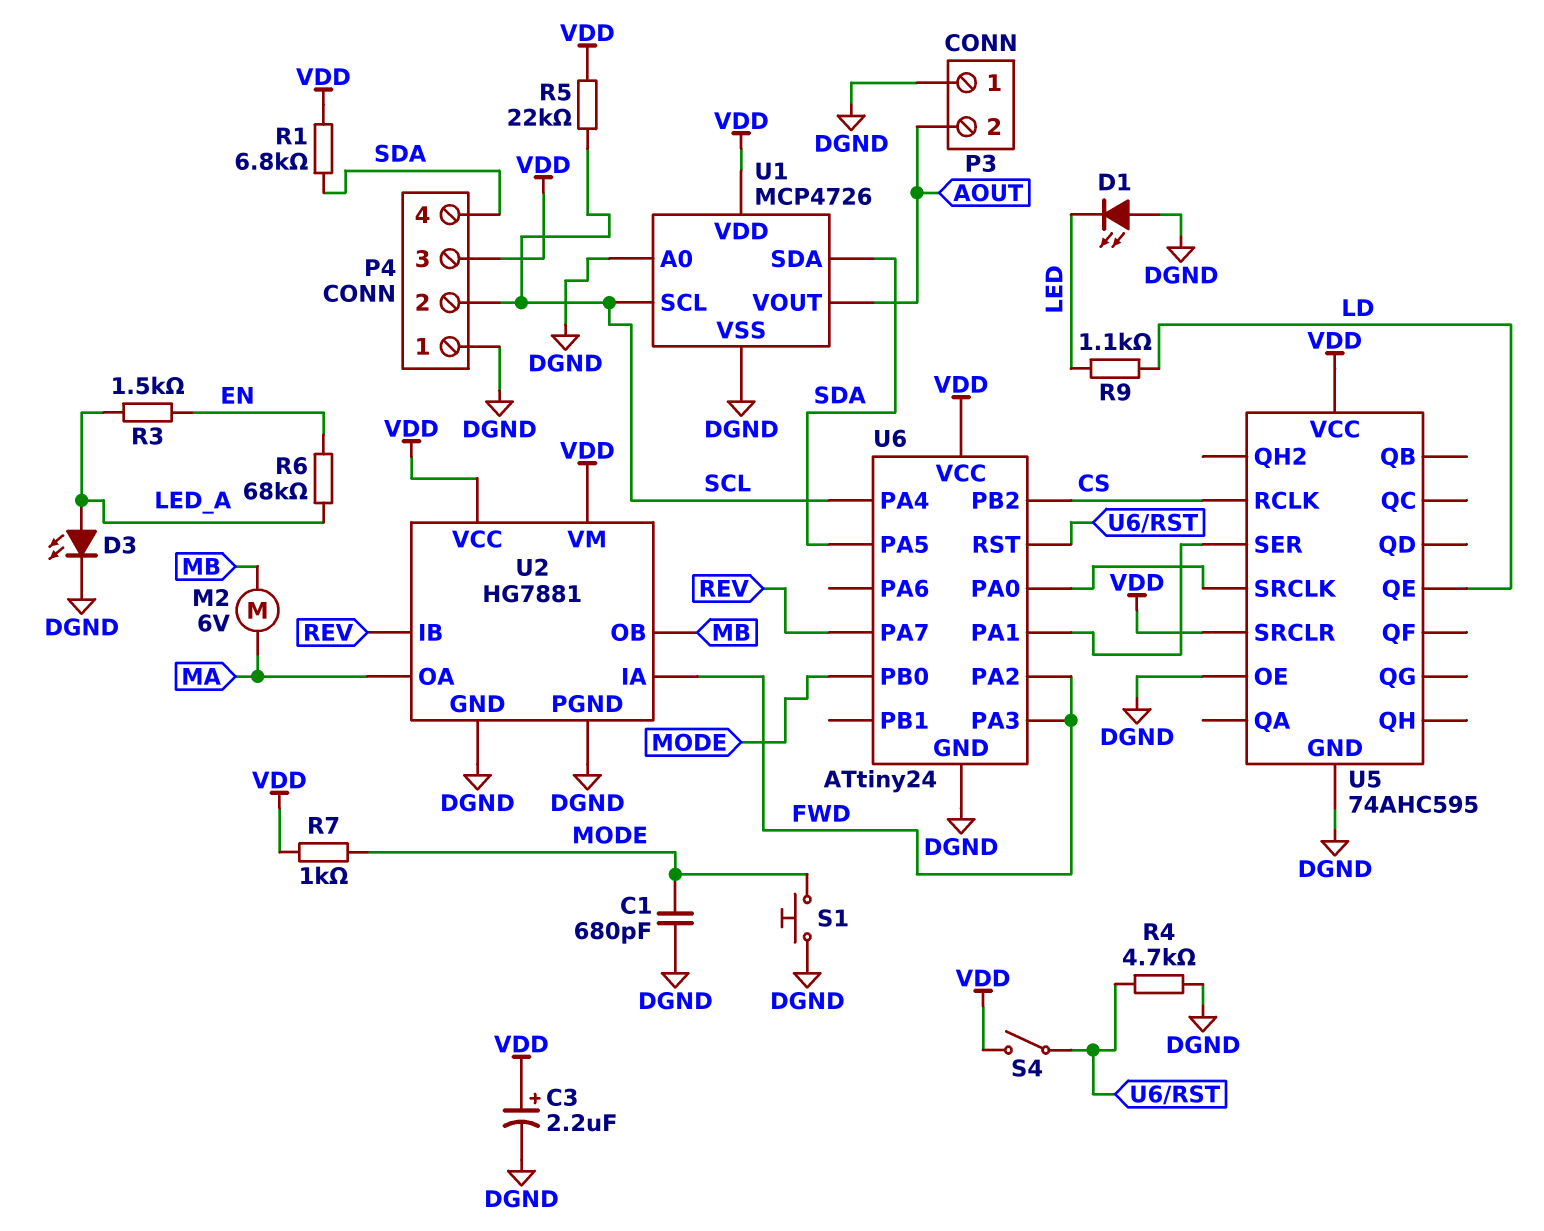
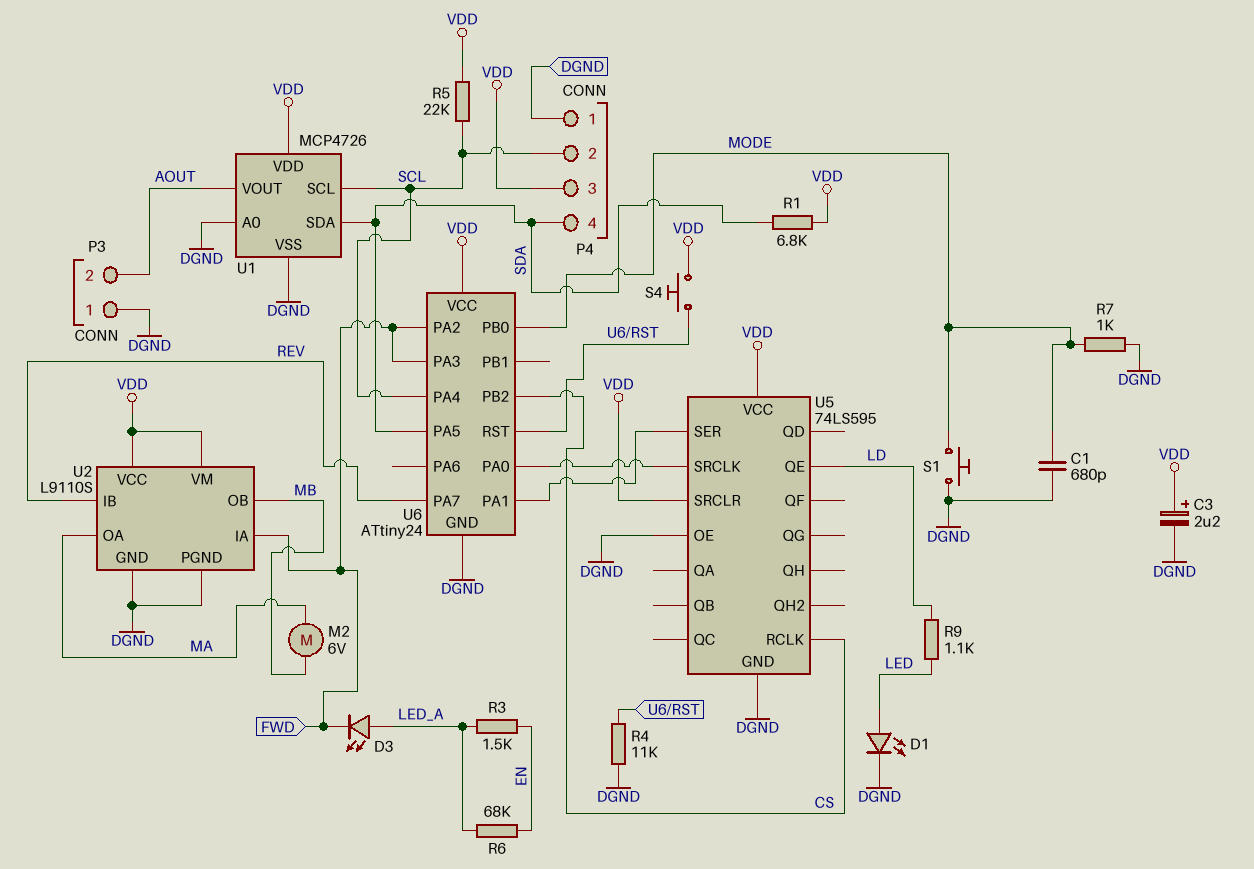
D1: LED (A DGND, K LED) -> LED (A LED, K DGND)
D3: LED (A LED_A, K DGND) -> LED (A LED_A, K FWD)
R4: 4.7k (DGND, U6/RST) -> 11k (DGND, U6/RST)
R7: 1k (MODE, VDD) -> 1k (DGND, MODE)
S4: switch (U6/RST, VDD) -> button (U6/RST, VDD)
U2: HG7881 -> L9110S
U5: 74AHC595 -> 74LS595

